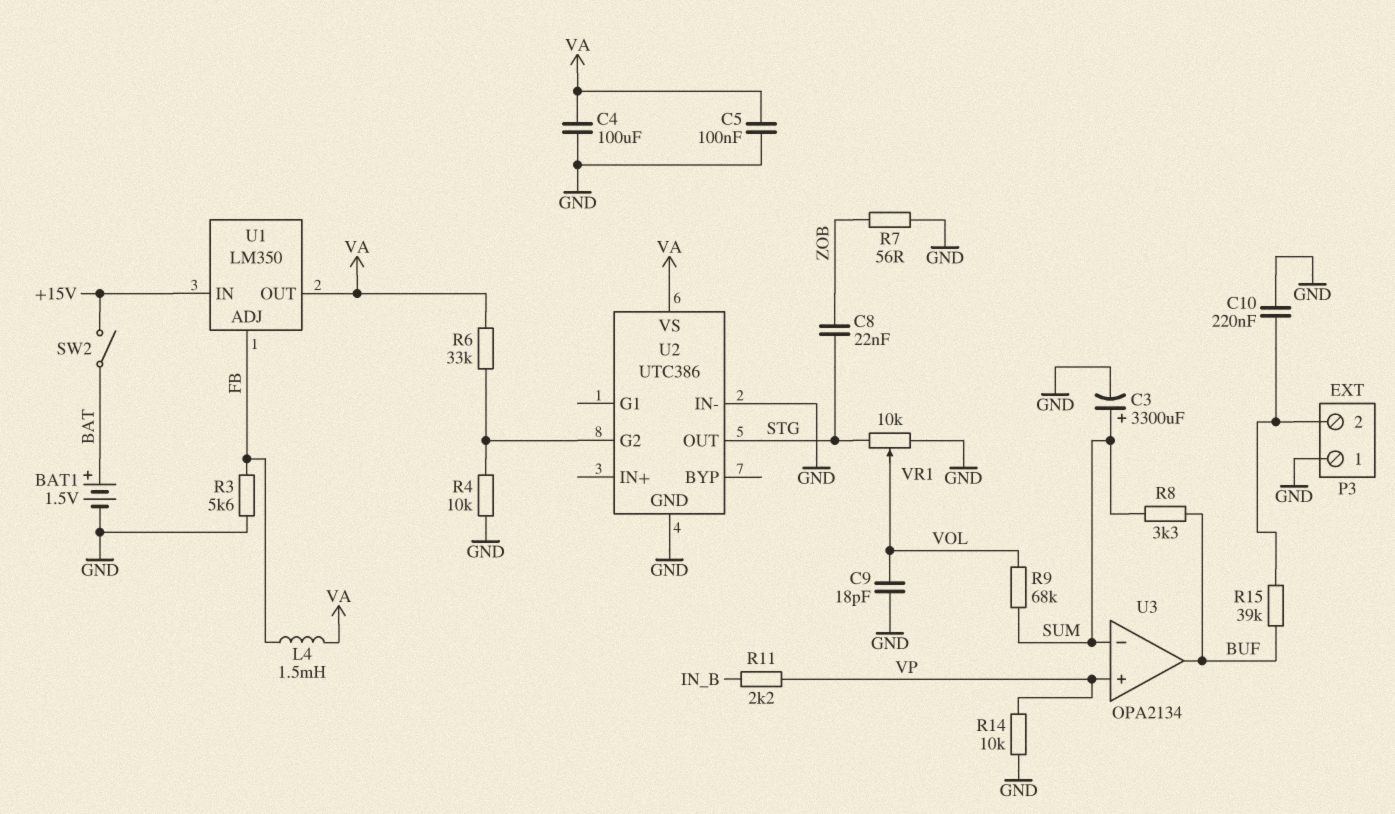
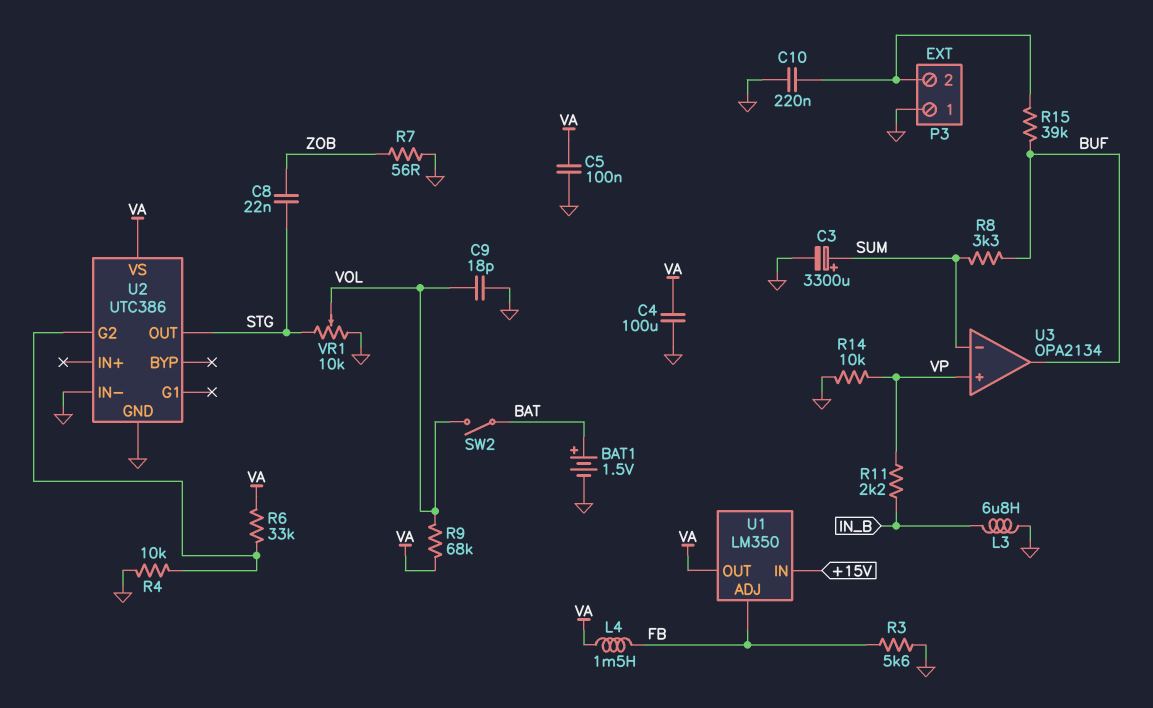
L3: none -> 6.8uH (GND, IN_B)
R9: 68k (SUM, VOL) -> 68k (VA, VOL)
SW2: switch (+15V, BAT) -> switch (BAT, VOL)

